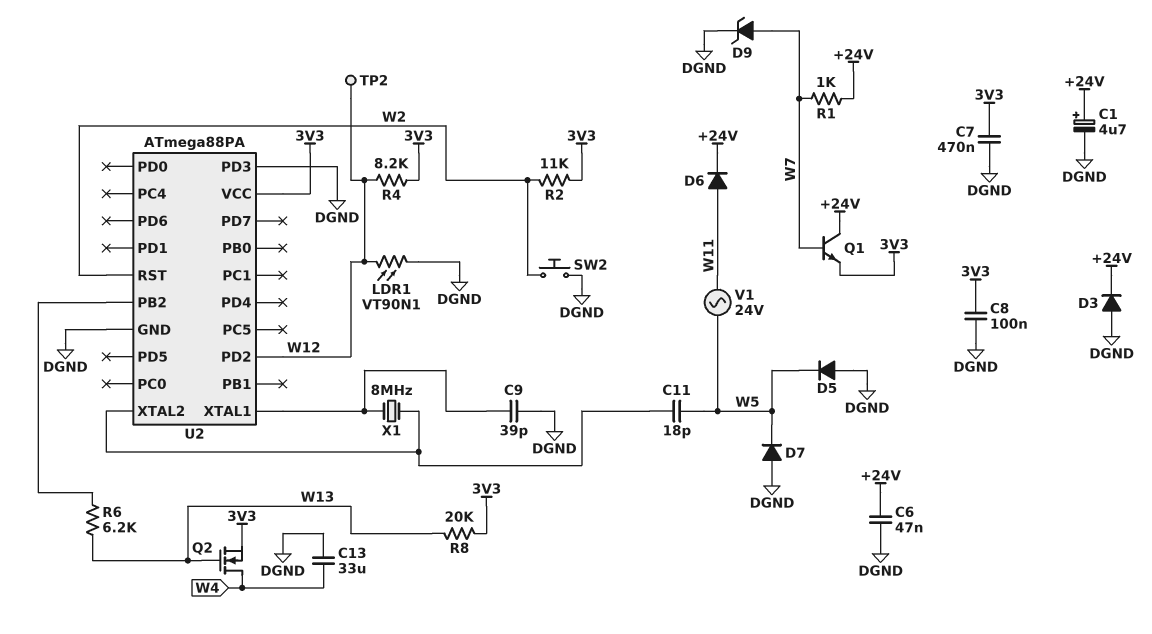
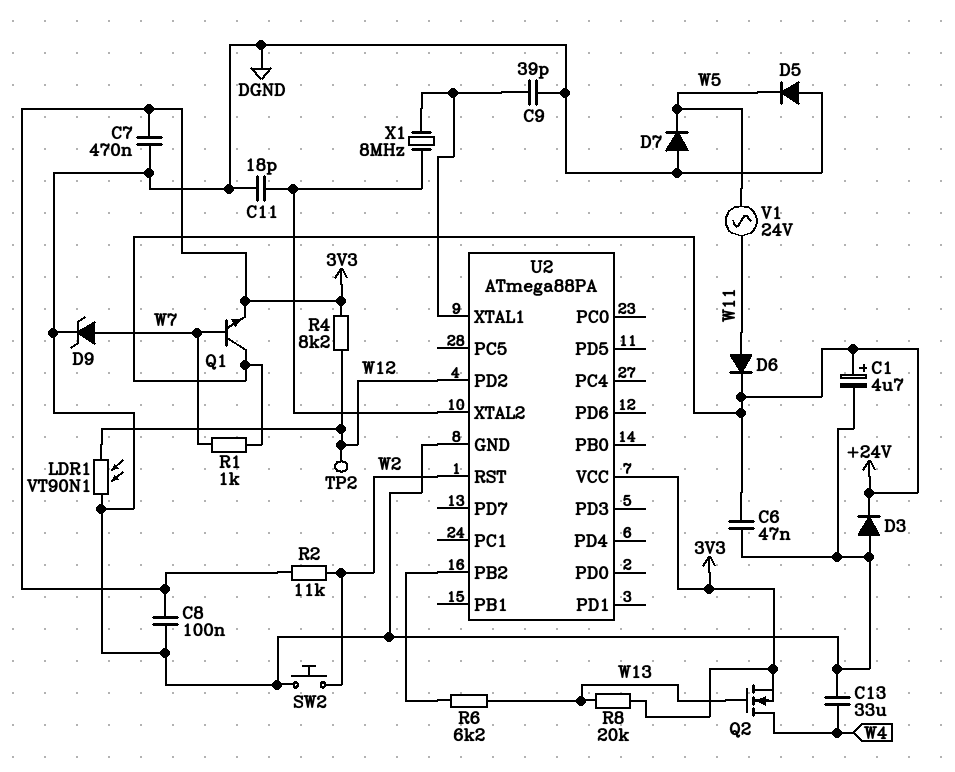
C11: 18pF (U2/XTAL2, W5) -> 18pF (DGND, U2/XTAL2)
U2 pin PD3: DGND -> none

